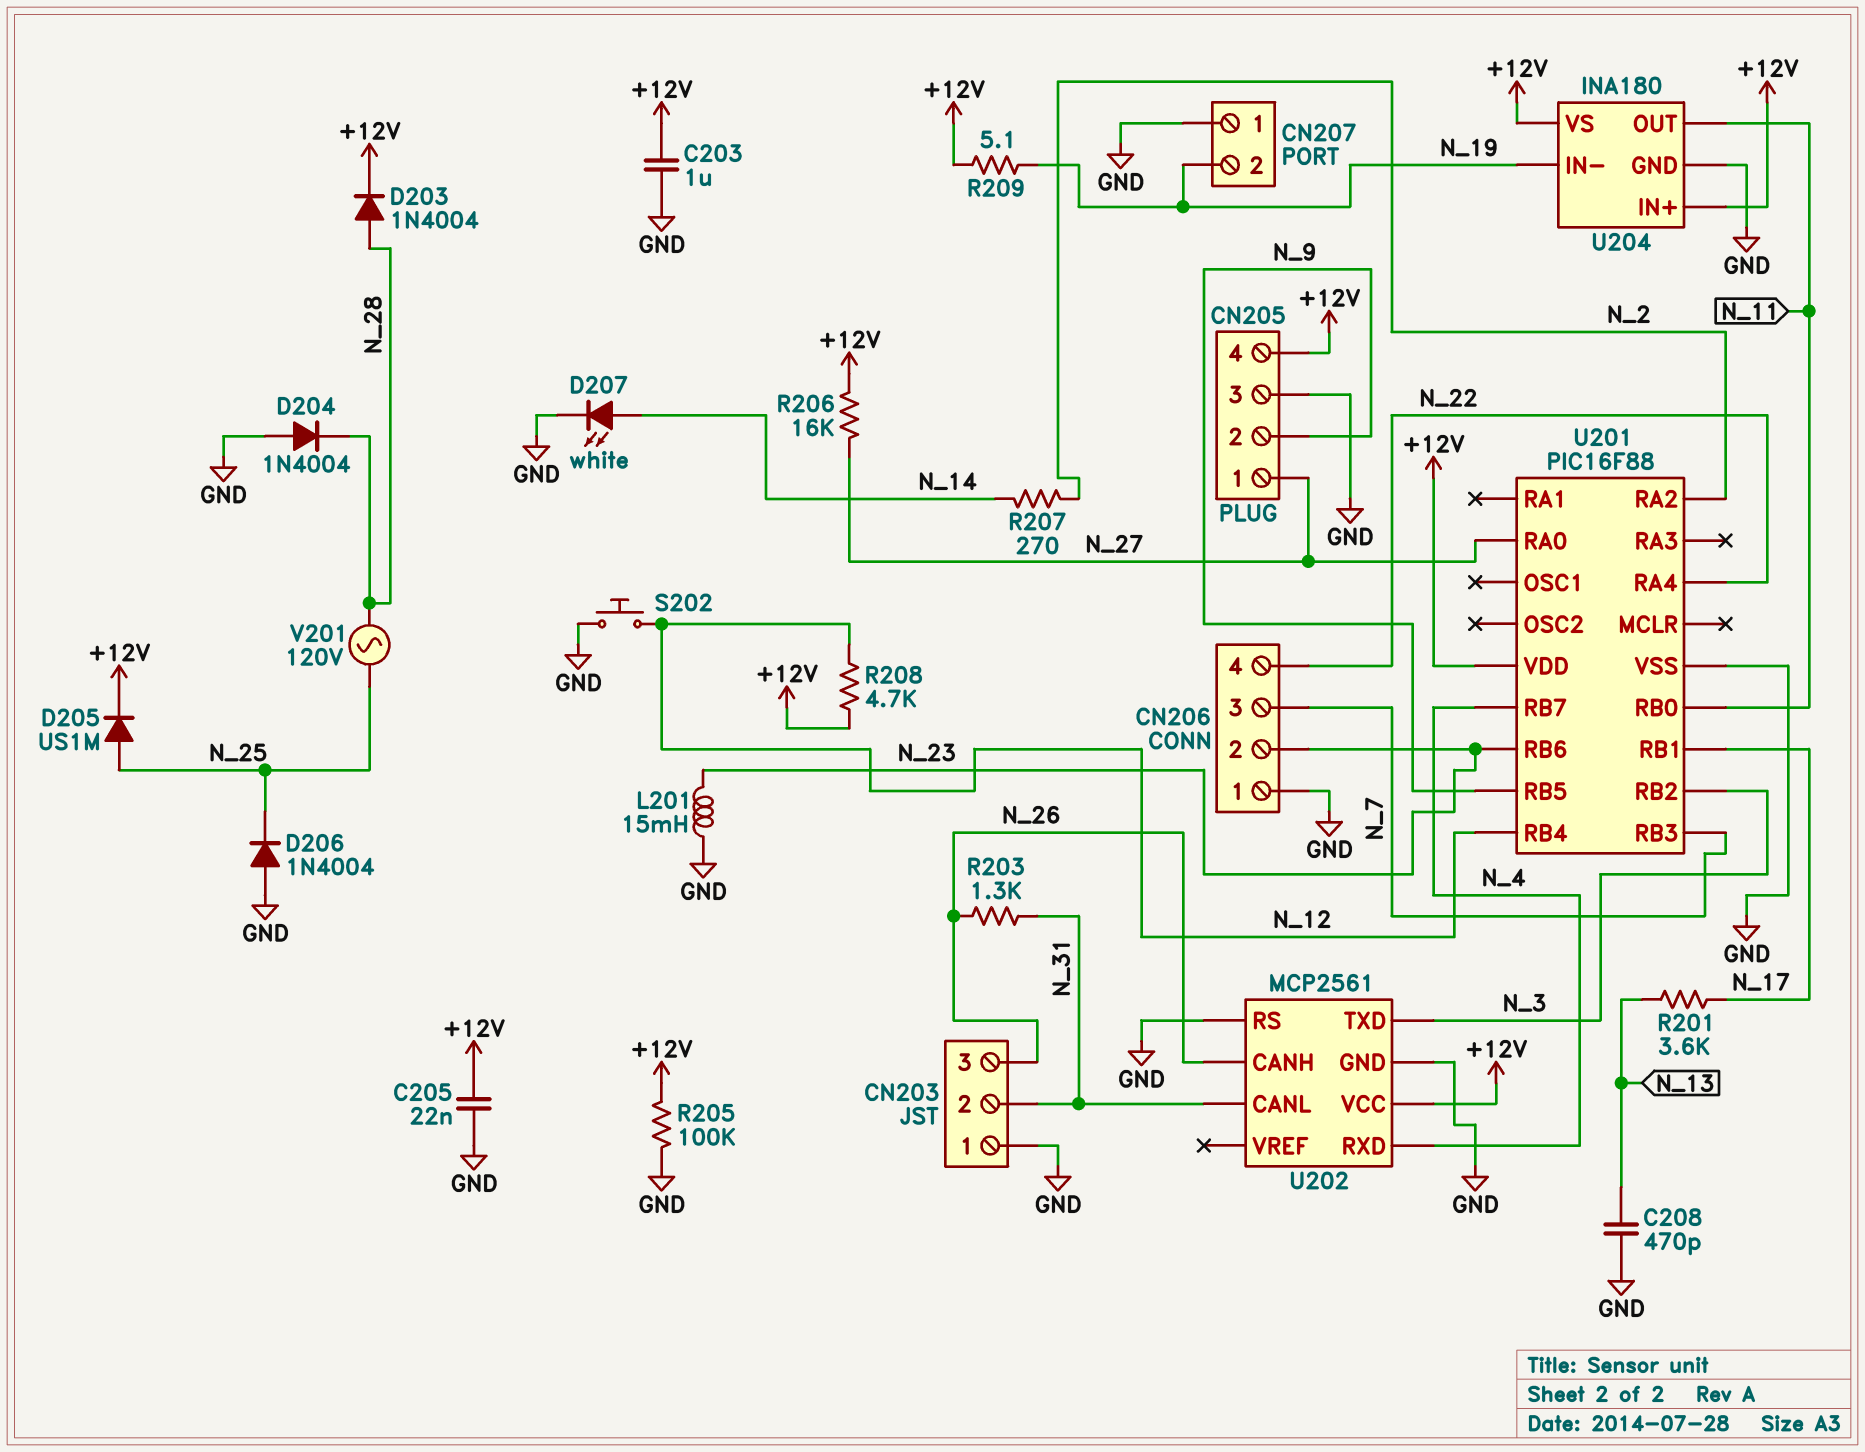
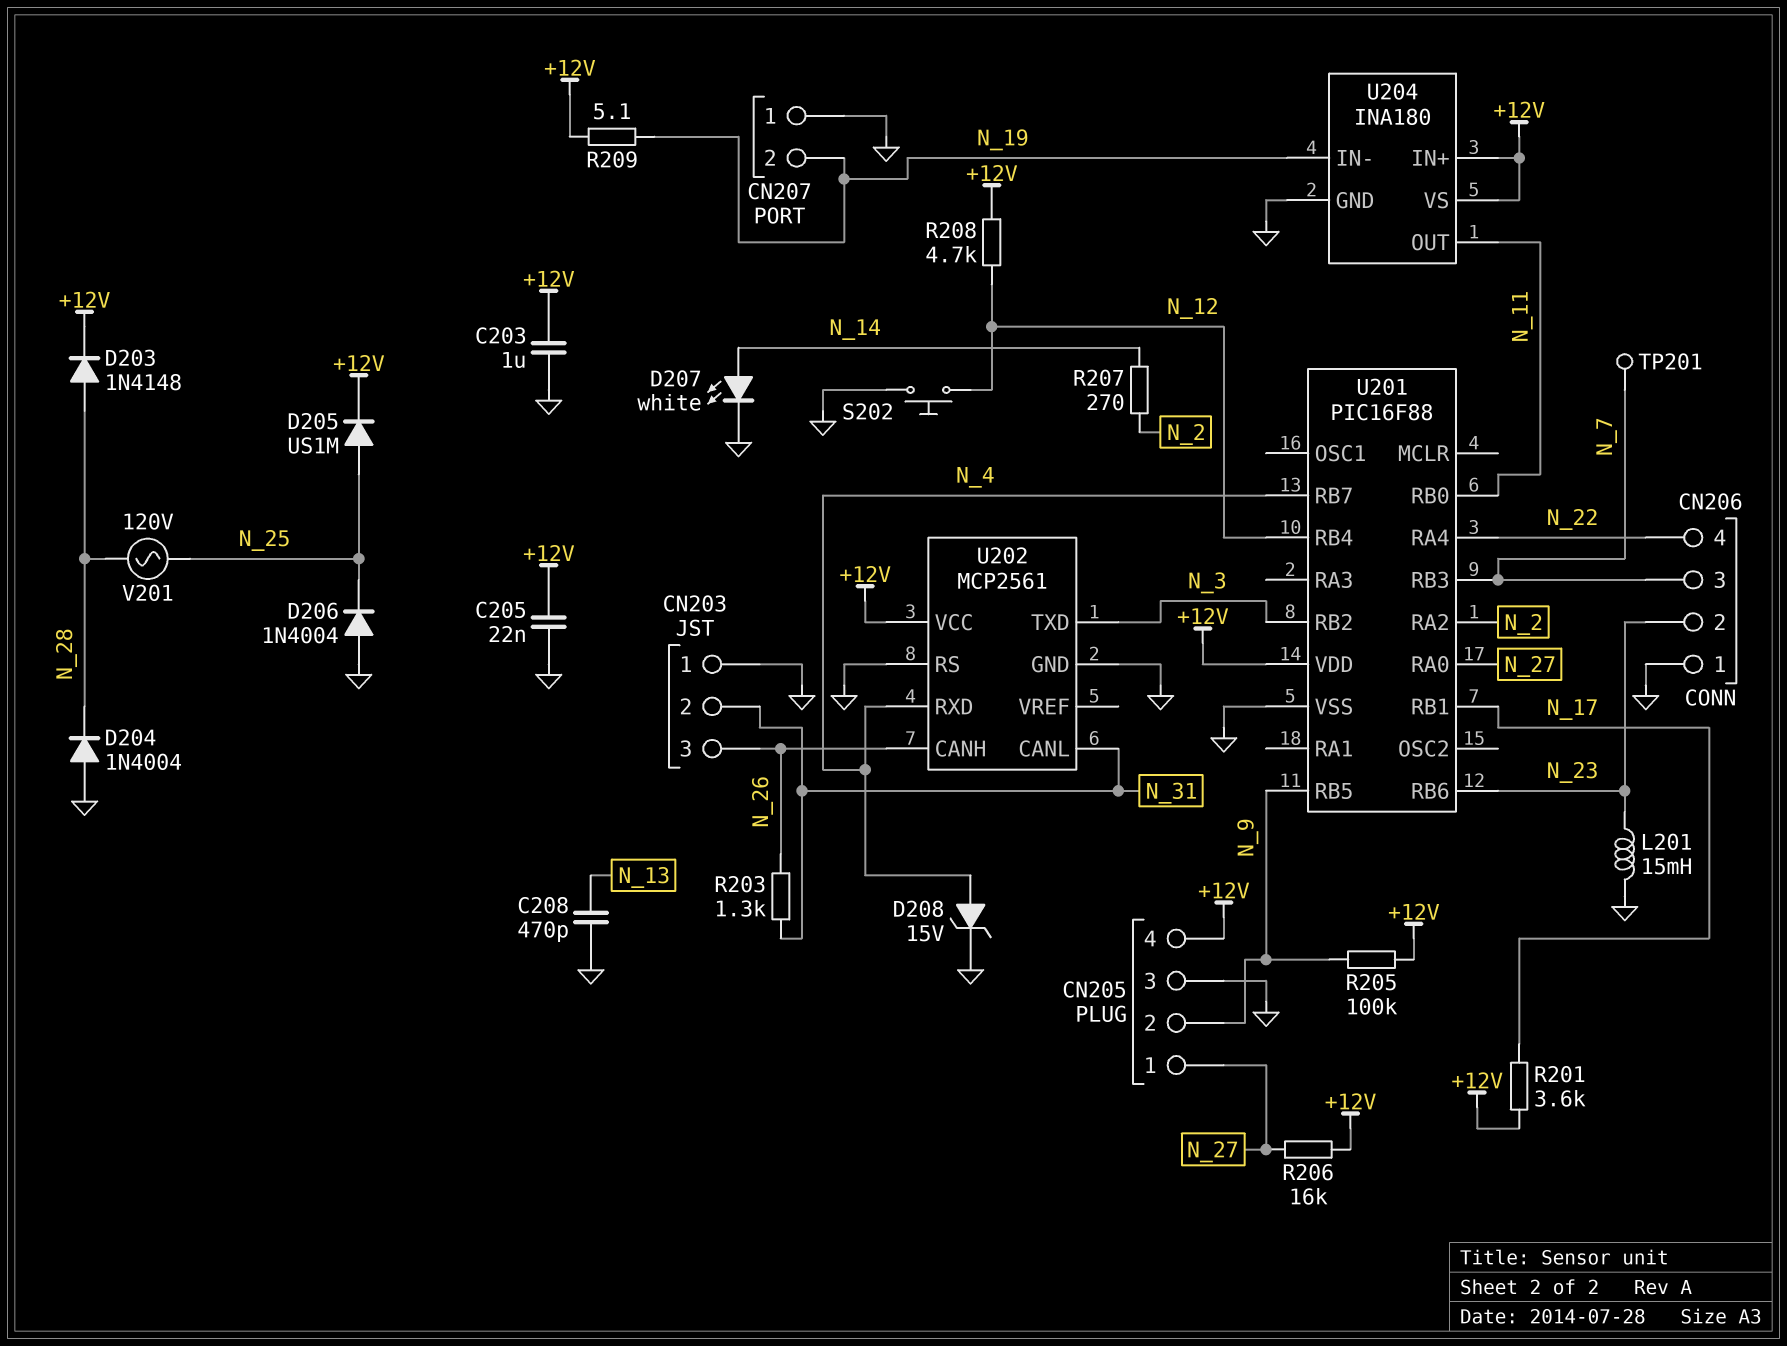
D203: diode 1N4004 (A N_28, K +12V) -> diode 1N4148 (A N_28, K +12V)
D208: none -> zener 15V (A N_4, K GND)
R201: 3.6k (N_13, N_17) -> 3.6k (+12V, N_17)
R205: 100k (+12V, GND) -> 100k (+12V, N_9)
TP201: none -> test point (N_7)

